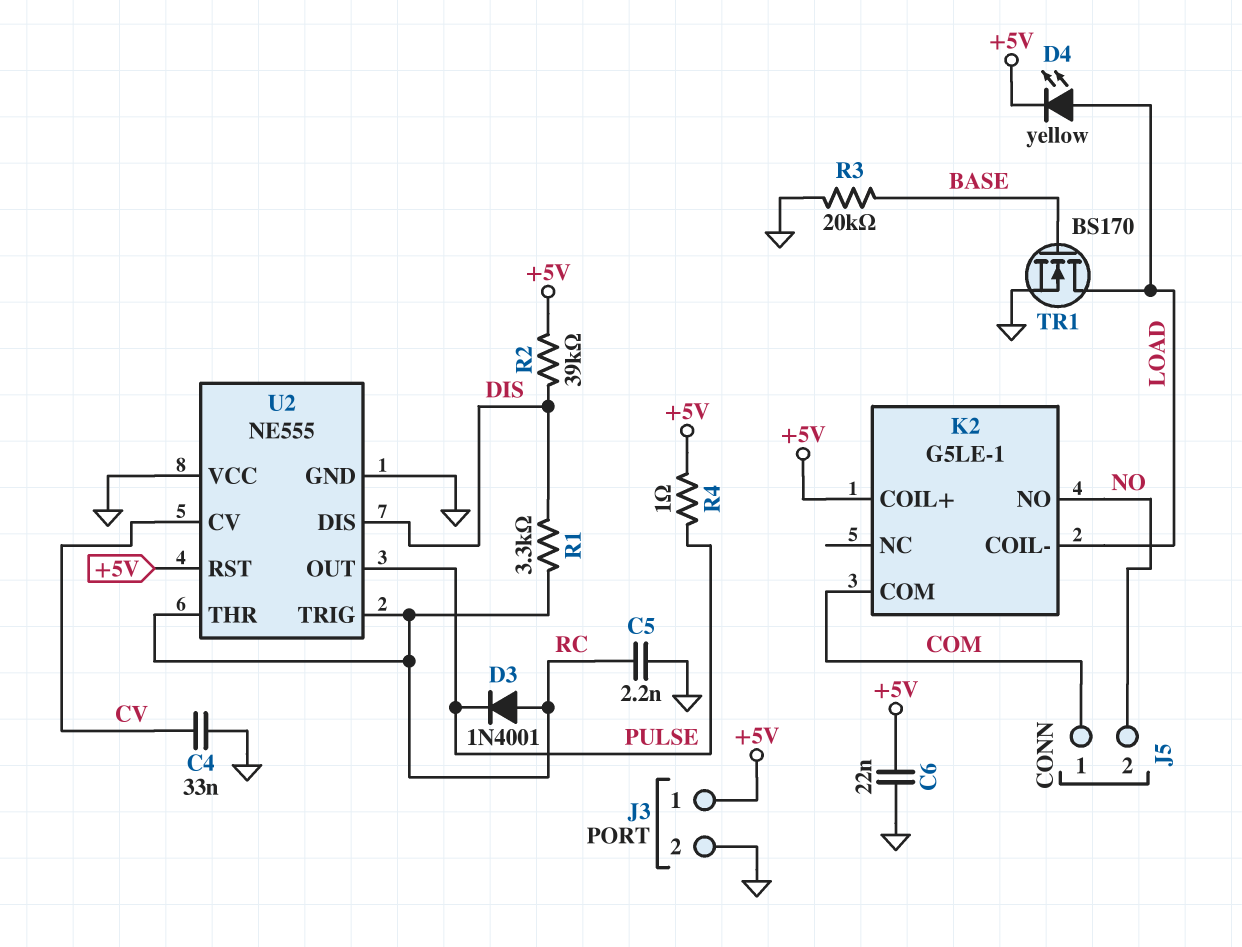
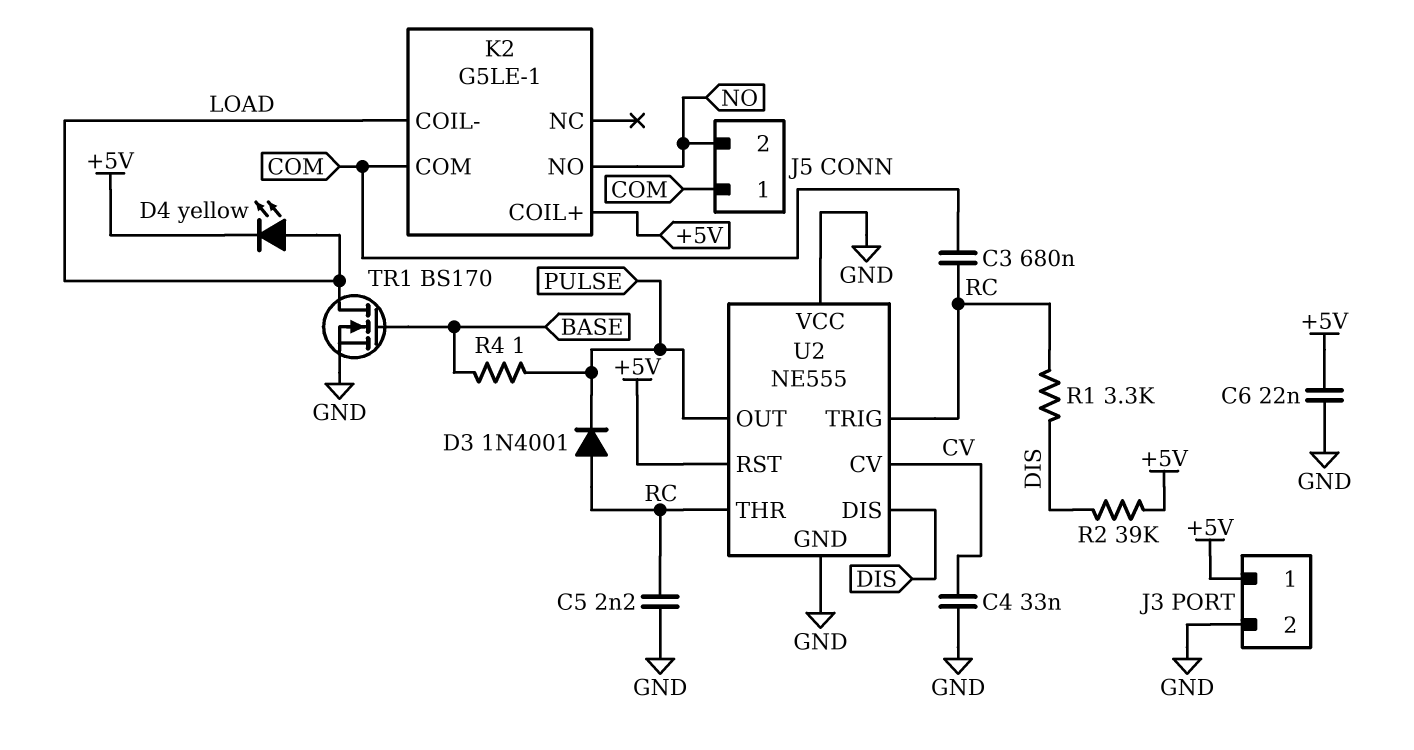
C3: none -> 680nF (COM, RC)
R3: 20k (BASE, GND) -> none
R4: 1 (+5V, PULSE) -> 1 (BASE, PULSE)

